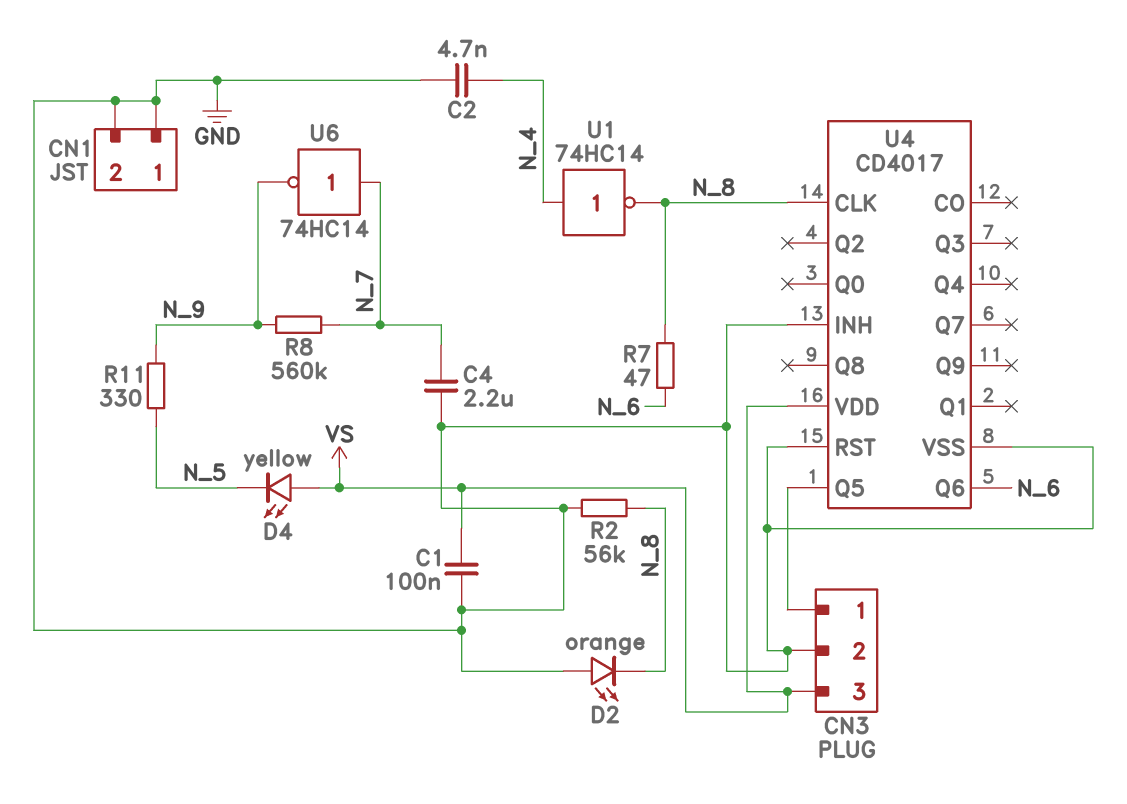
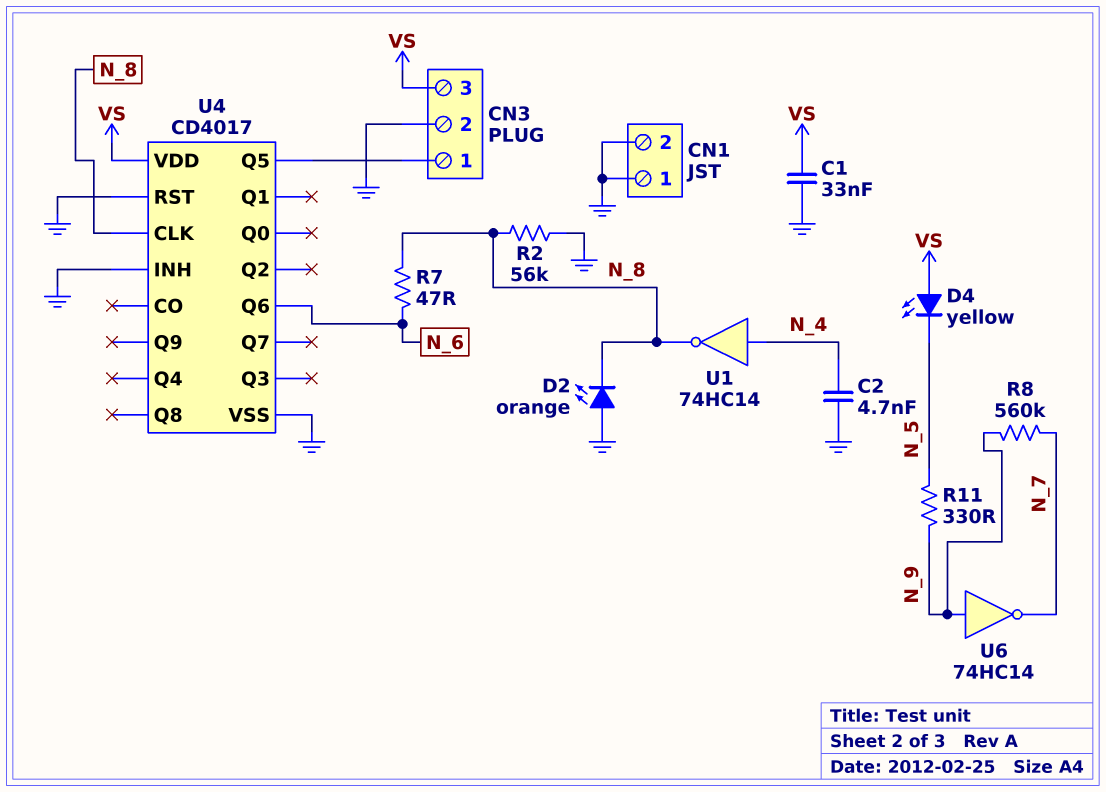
C1: 100nF (GND, VS) -> 33nF (GND, VS)
C4: 2.2uF (GND, N_7) -> none
U6: NOT 74HC14 (in N_7, out N_9) -> NOT 74HC14 (in N_9, out N_7)

